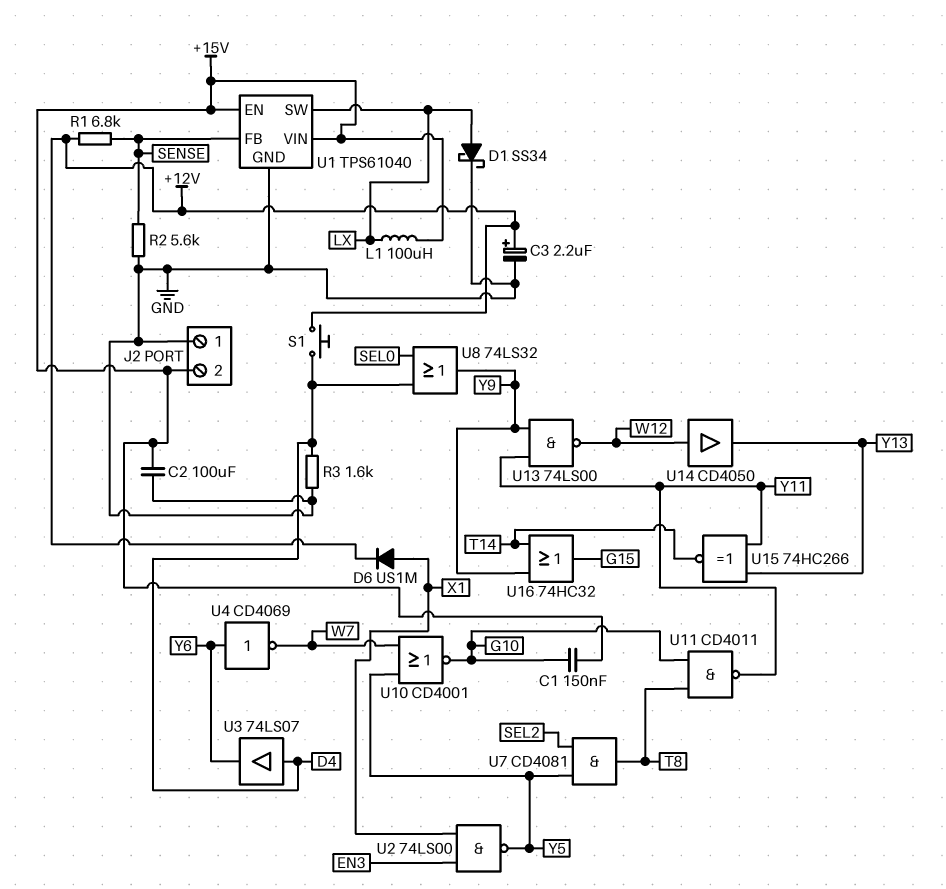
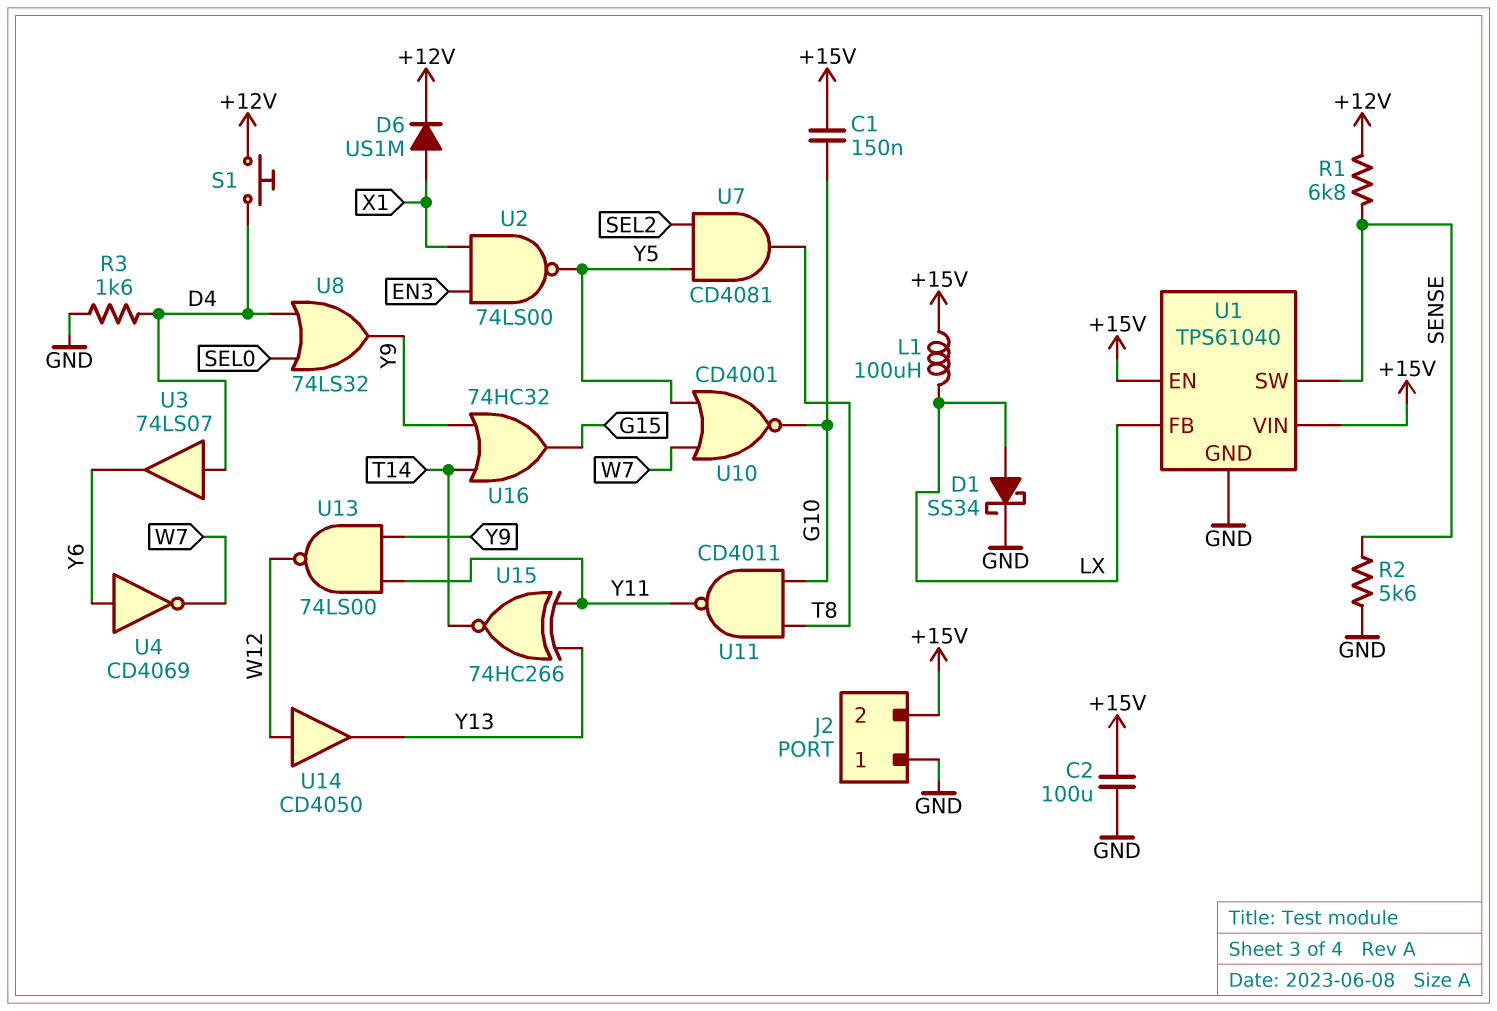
C3: 2.2uF (plus +12V, minus GND) -> none
U1 pin FB: SENSE -> LX
U1 pin SW: LX -> SENSE

